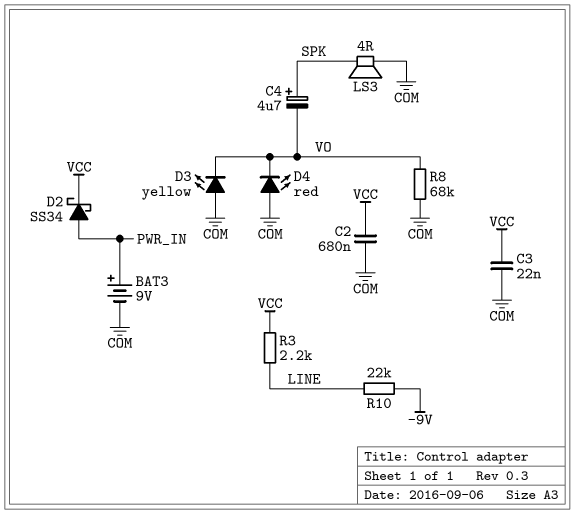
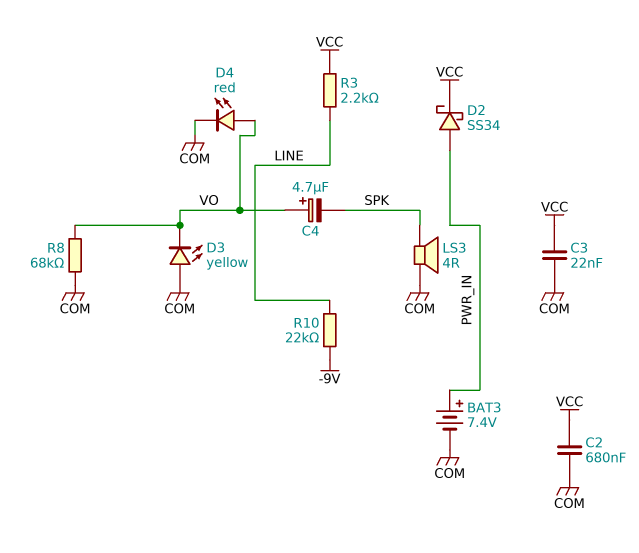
BAT3: 9V (plus PWR_IN, minus COM) -> 7.4V (plus PWR_IN, minus COM)
C4: 4.7uF (plus SPK, minus VO) -> 4.7uF (plus VO, minus SPK)
D4: LED red (A COM, K VO) -> LED red (A VO, K COM)

